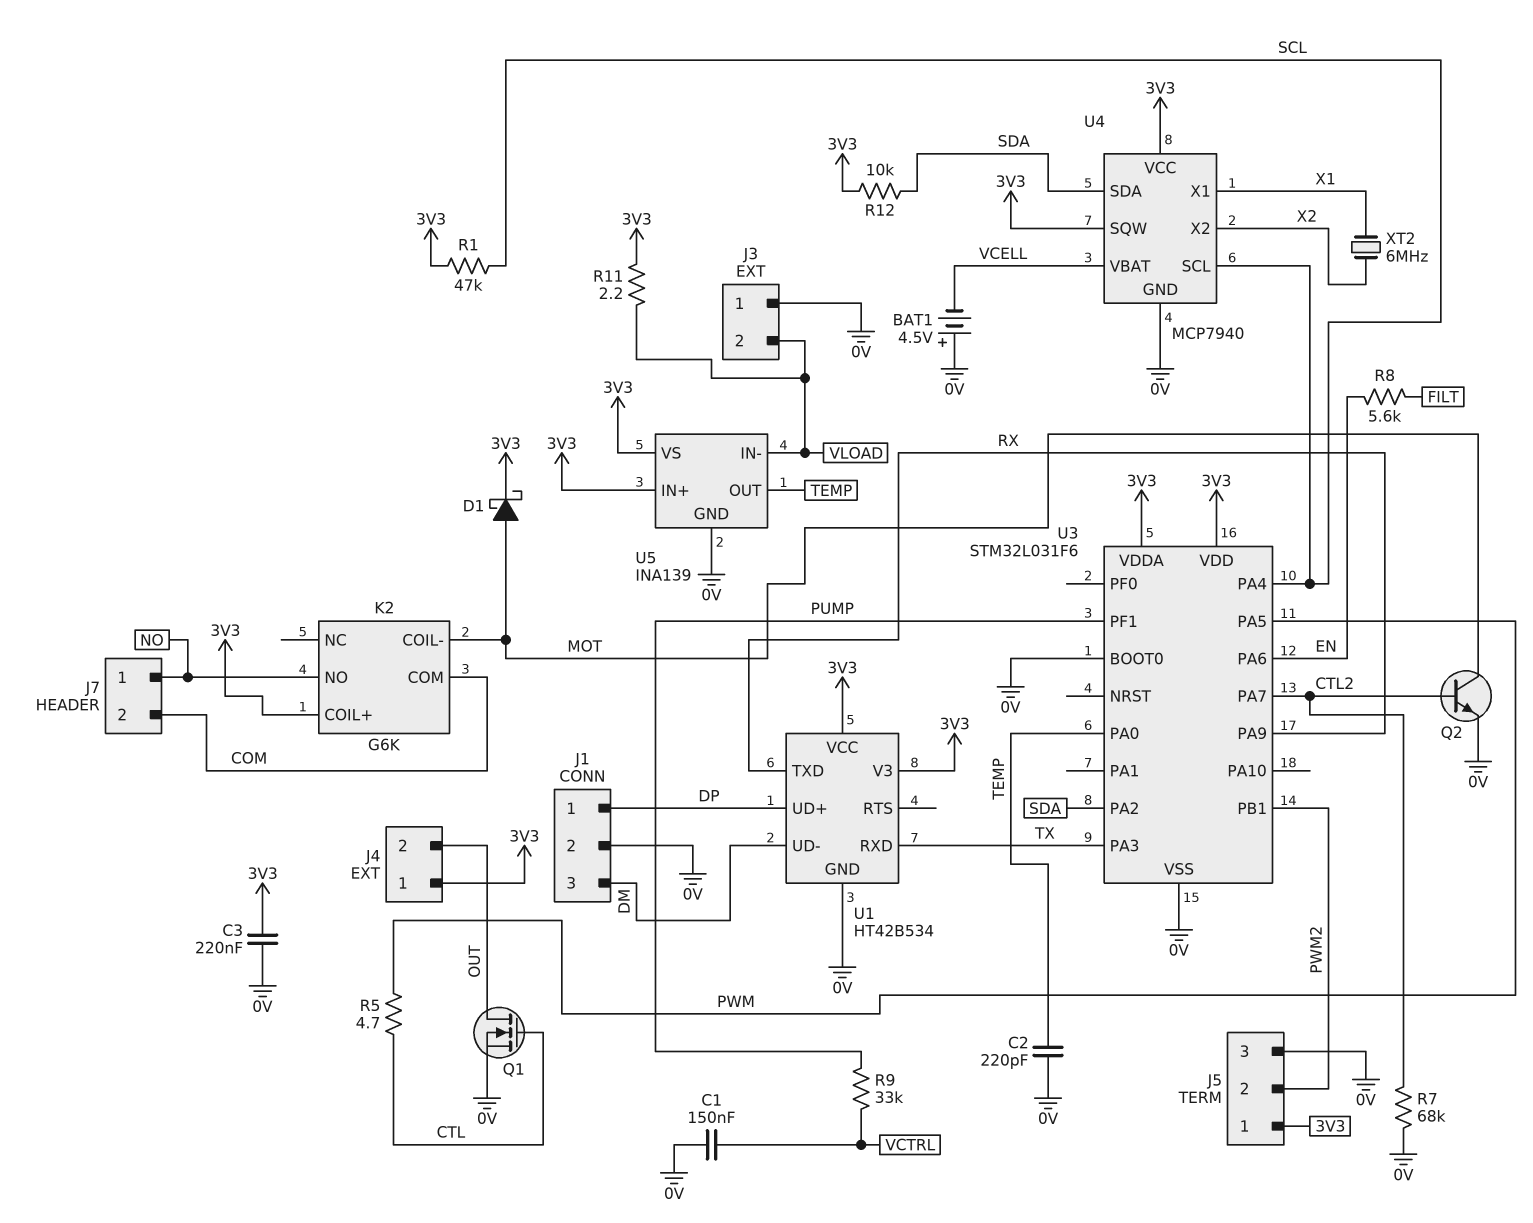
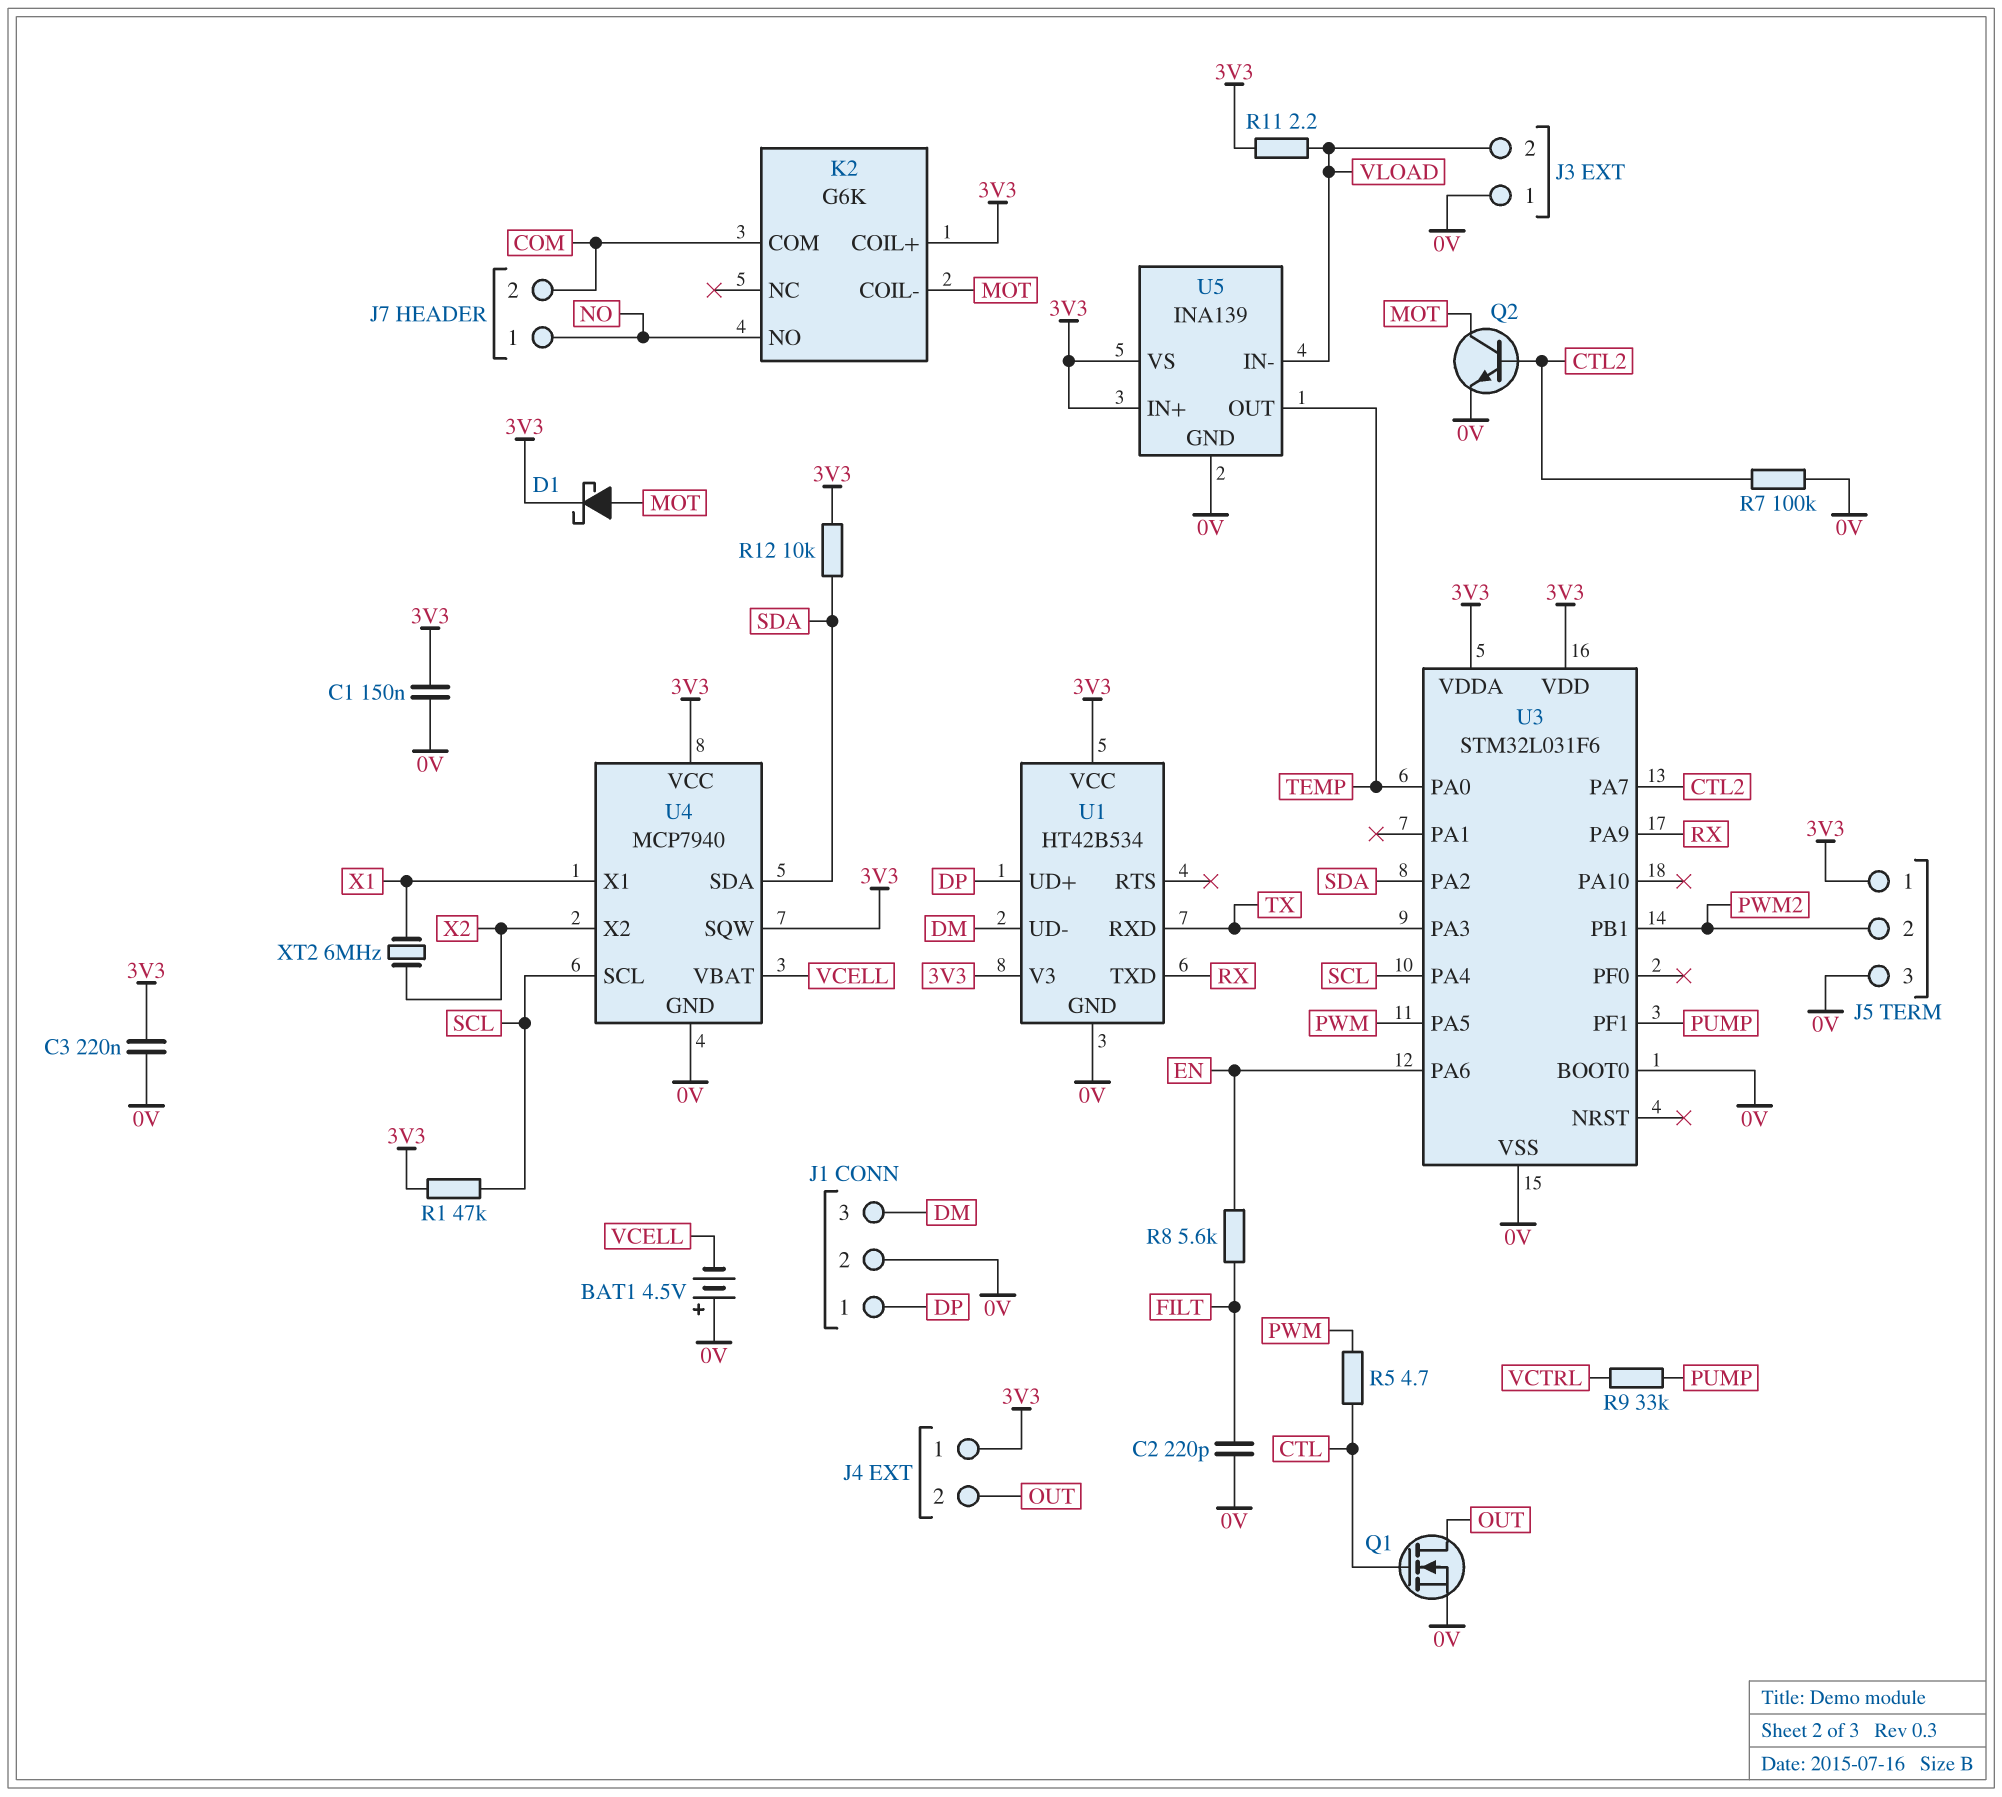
C1: 150nF (0V, VCTRL) -> 150nF (0V, 3V3)
C2: 220pF (0V, TEMP) -> 220pF (0V, FILT)
R7: 68k (0V, CTL2) -> 100k (0V, CTL2)

